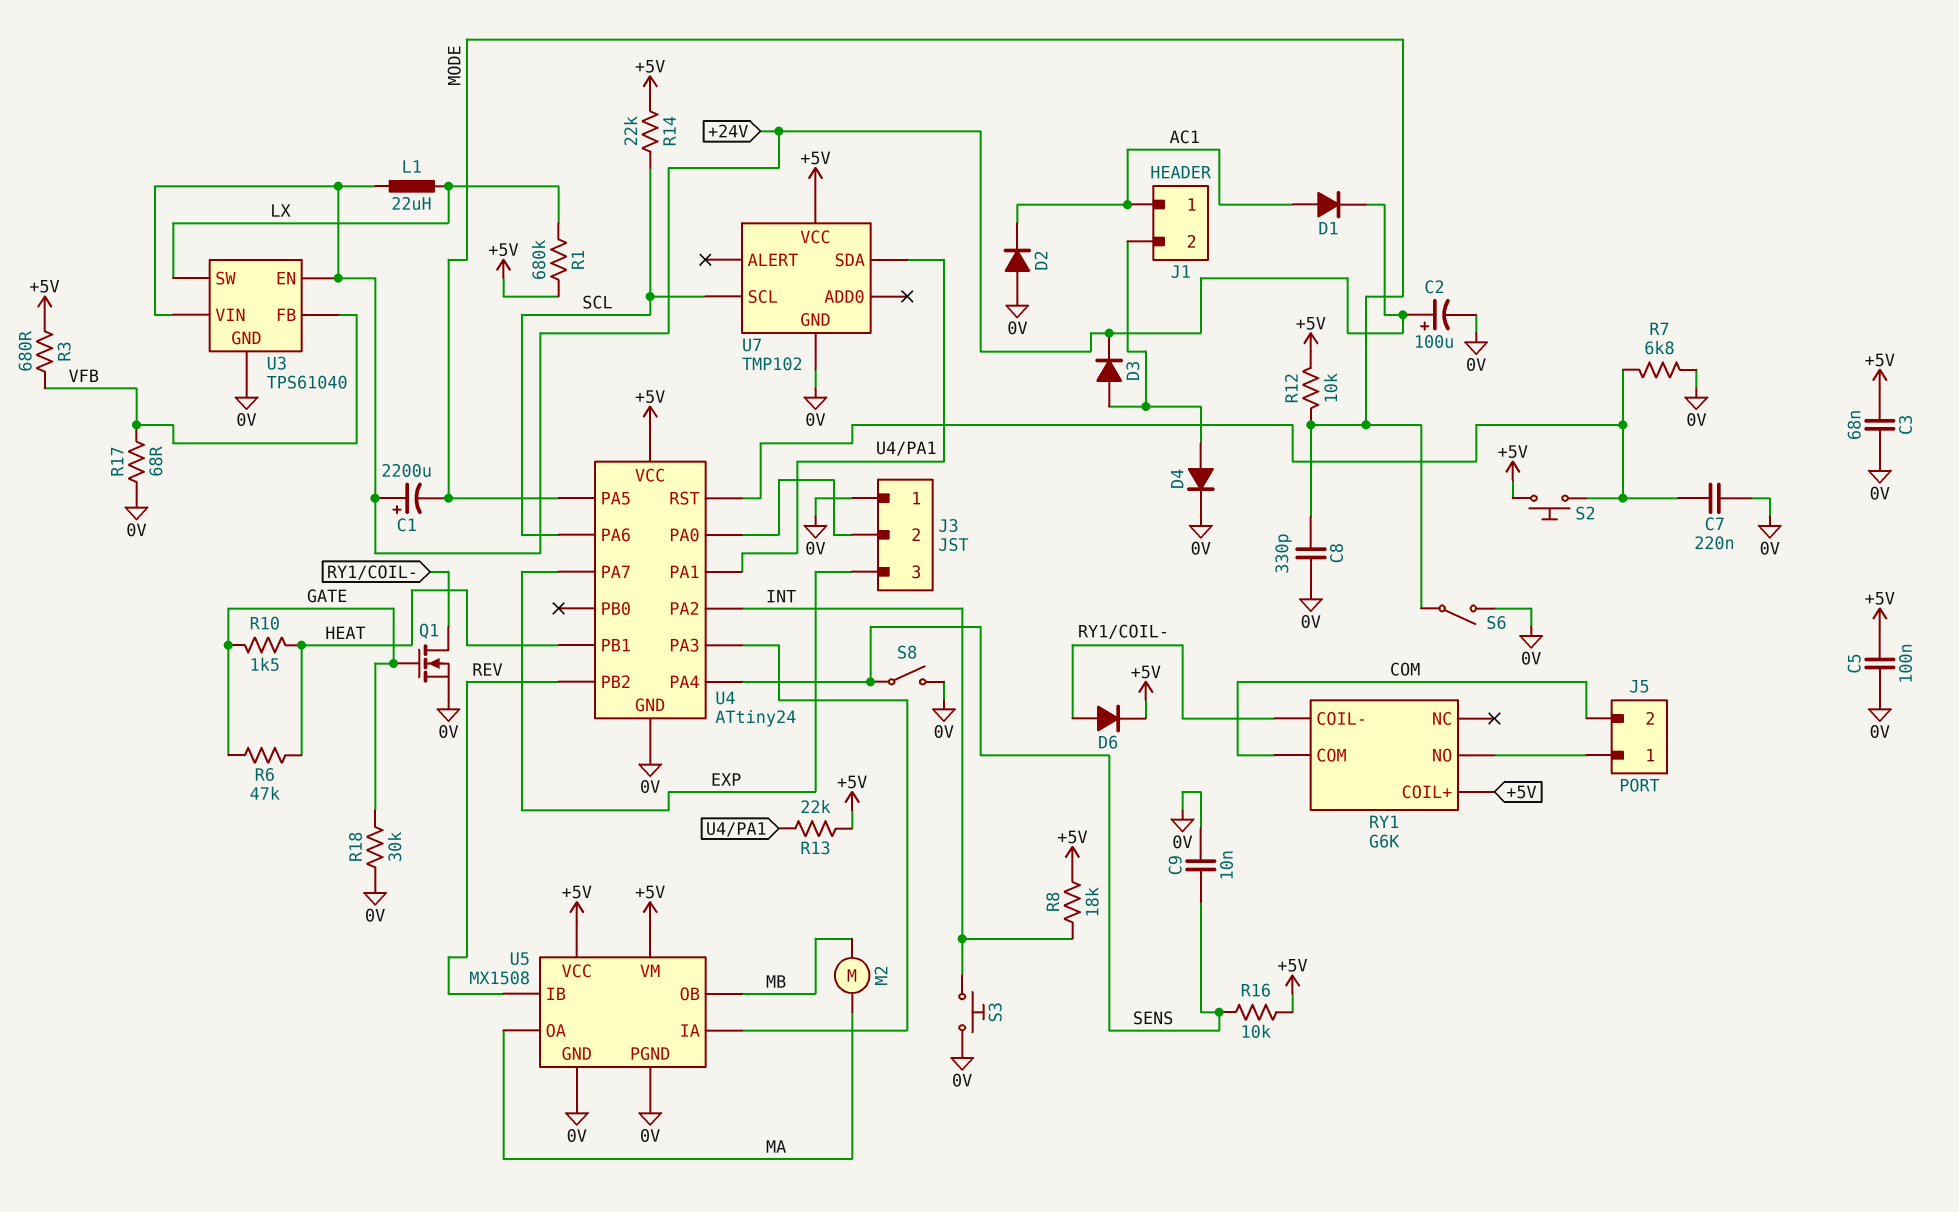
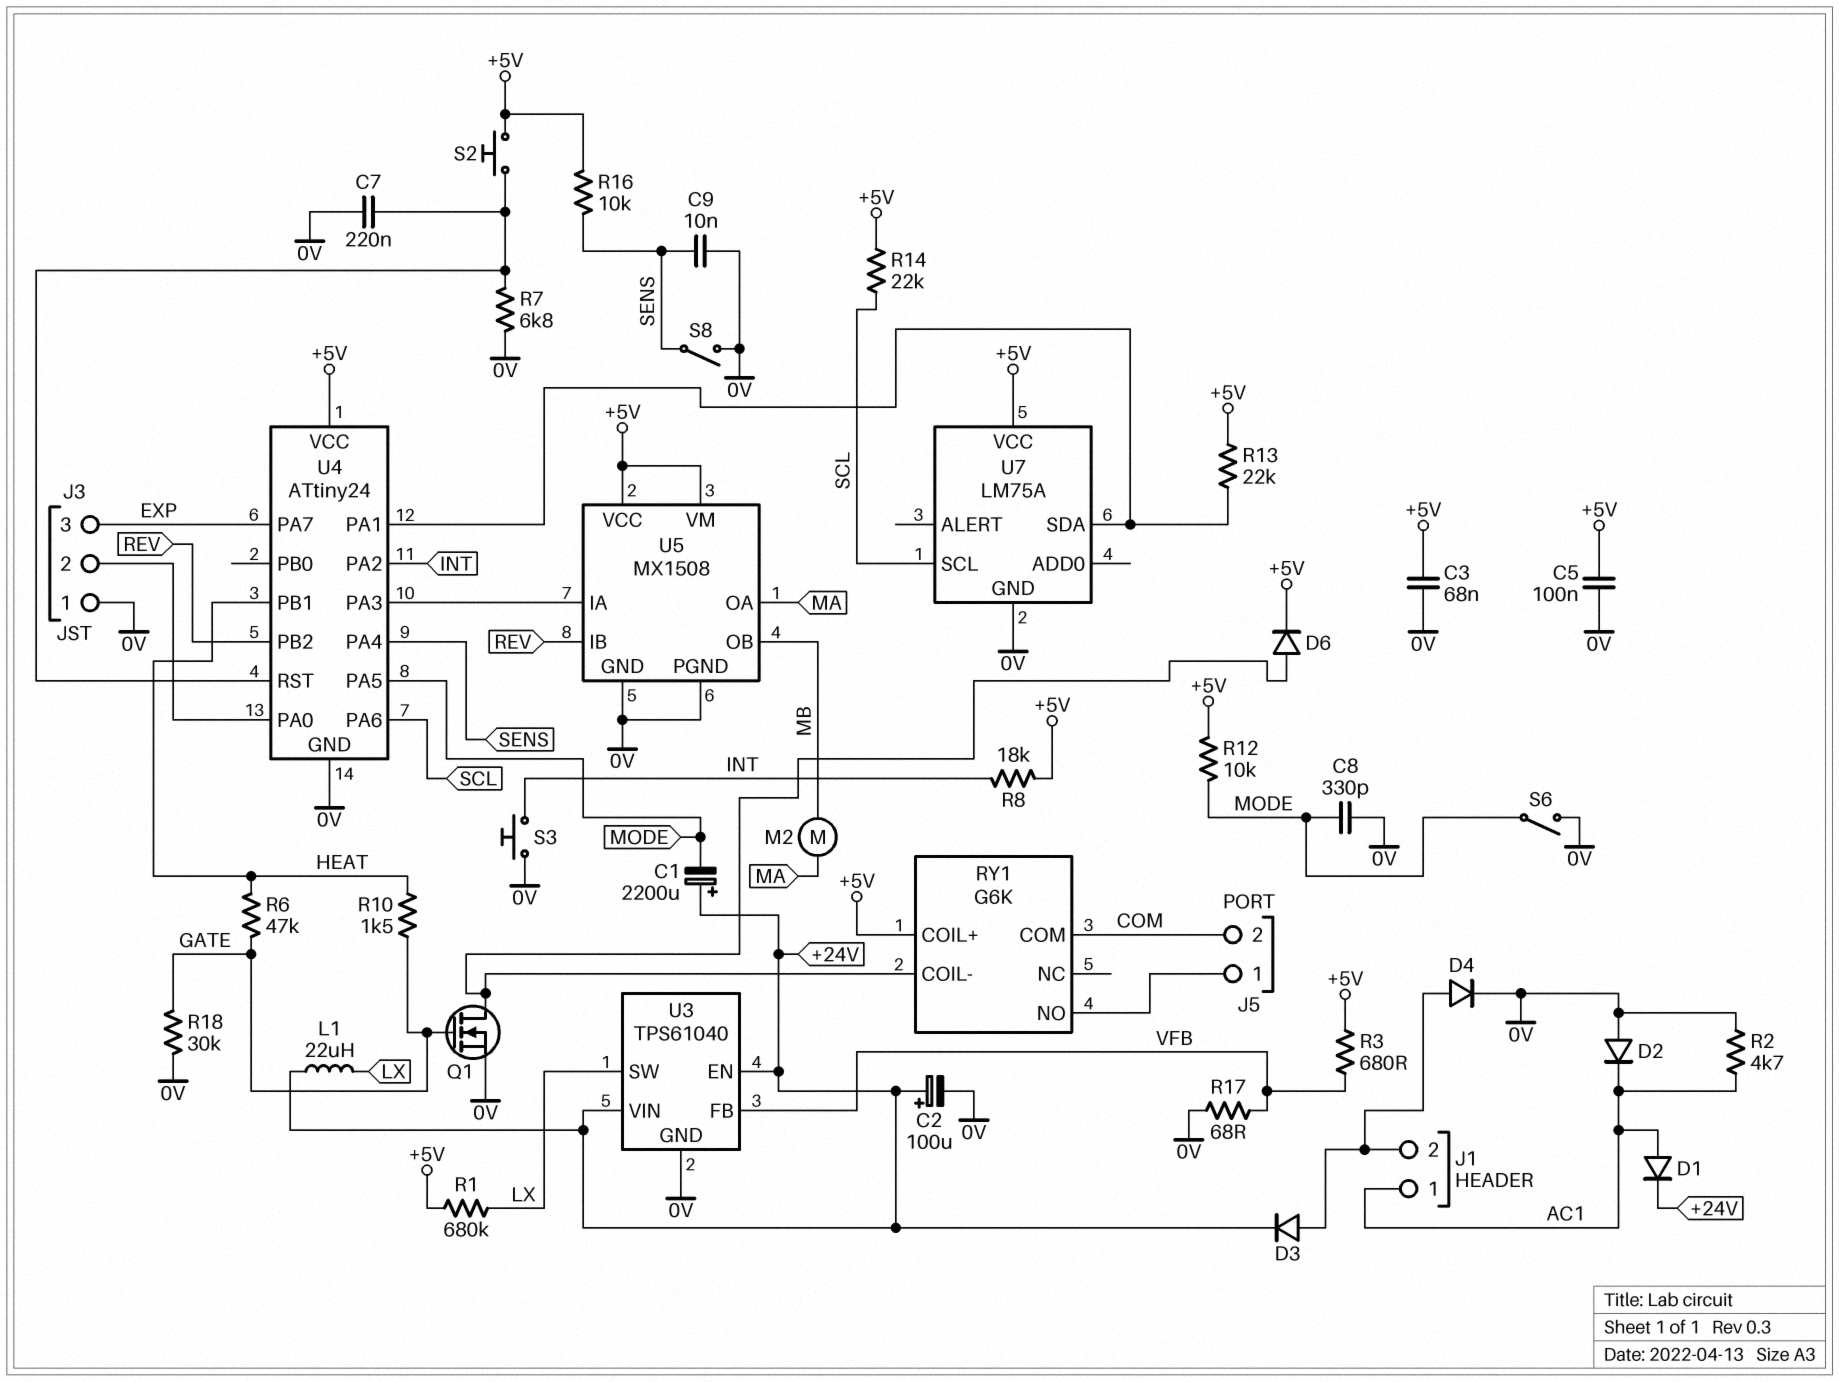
R2: none -> 4.7k (0V, AC1)
U7: TMP102 -> LM75A

